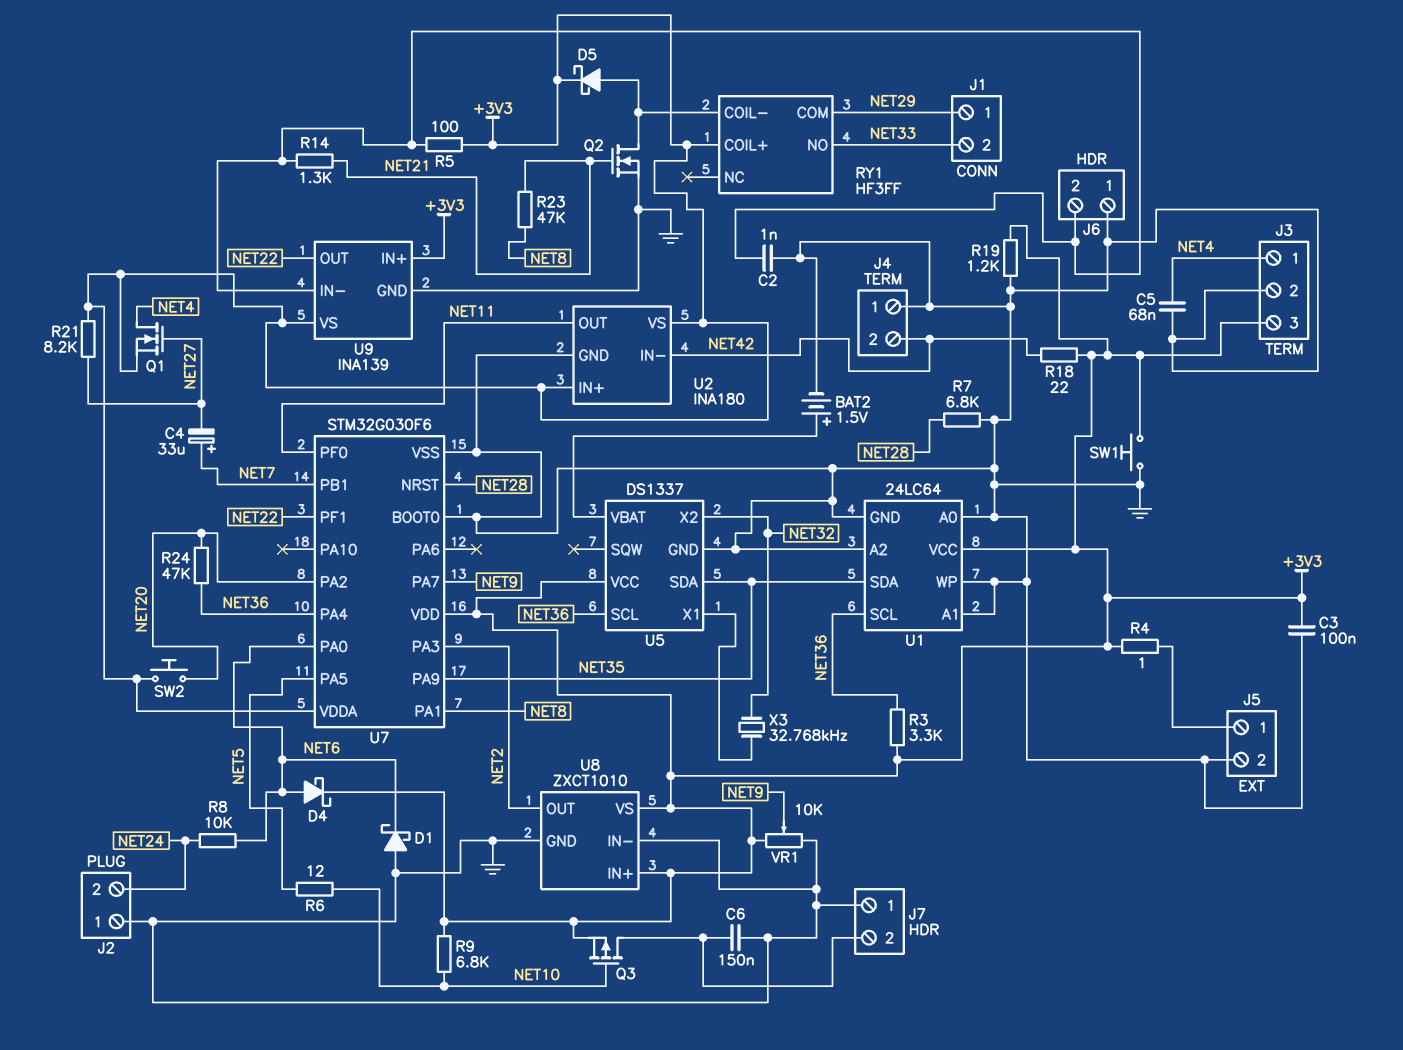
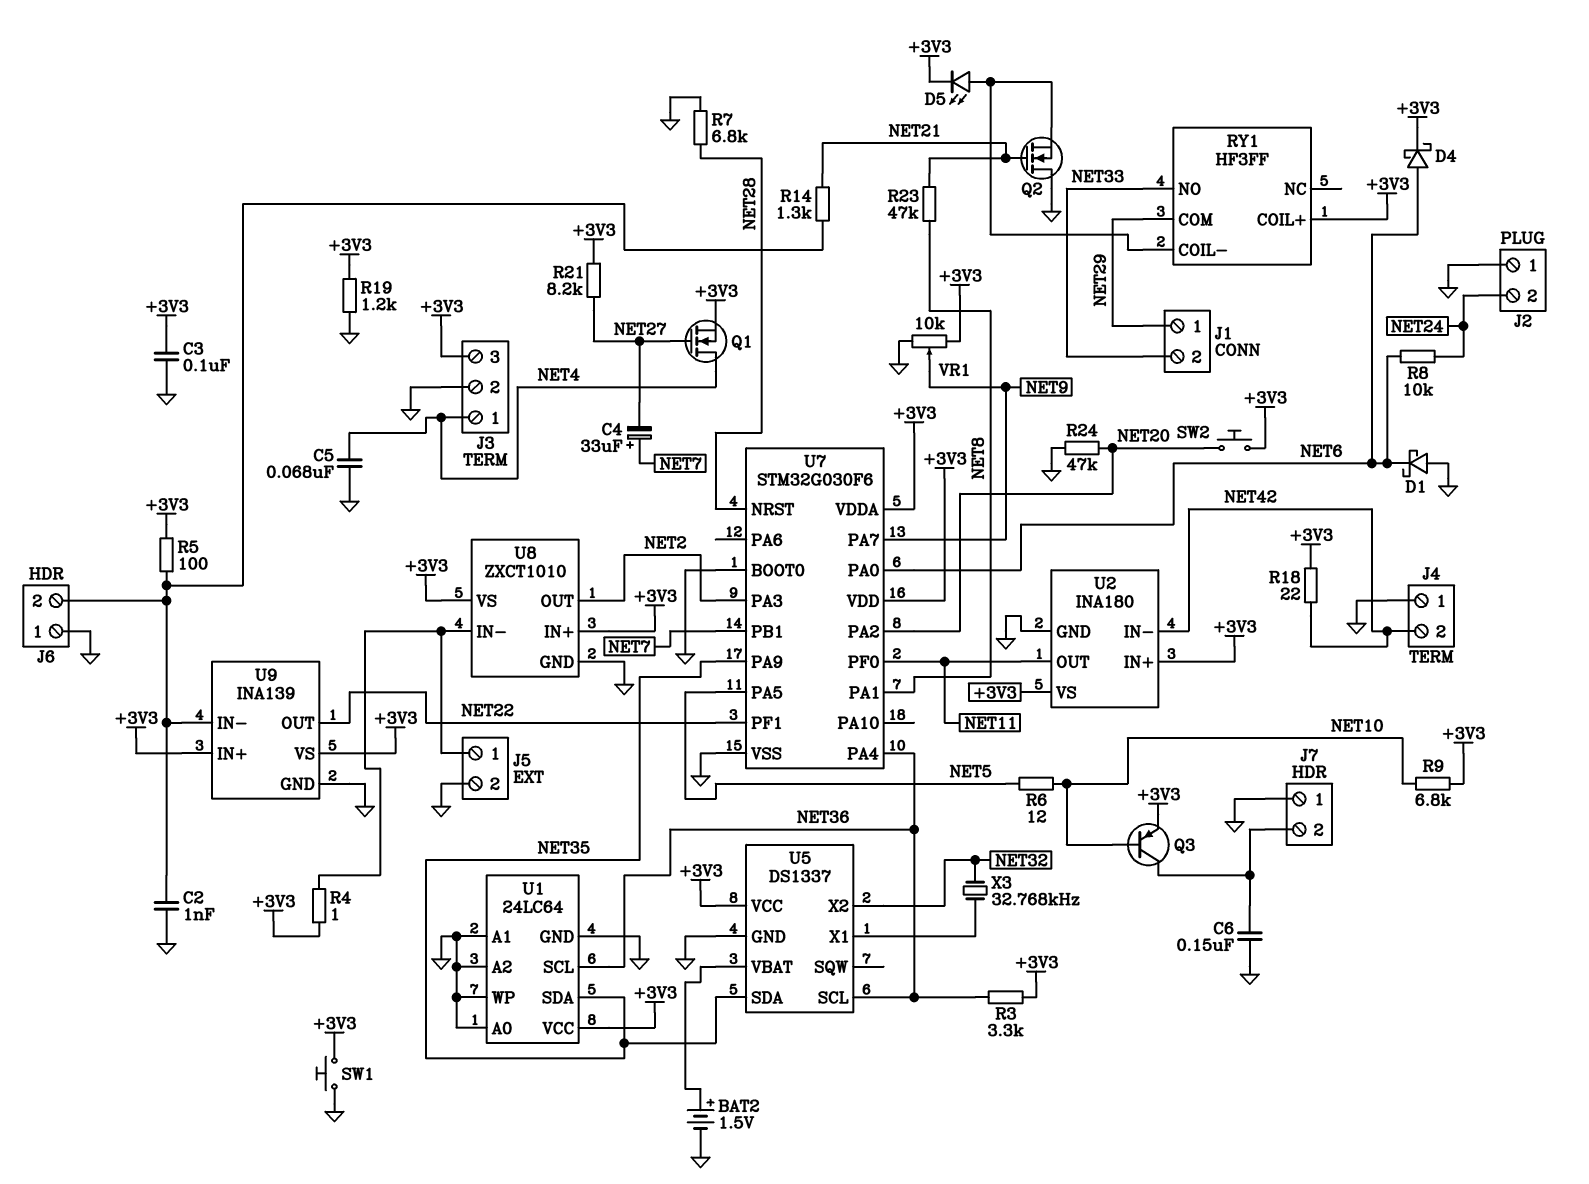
D5: schottky (A RY1/COIL-, K +3V3) -> LED (A RY1/COIL-, K +3V3)
Q2: NMOS (G NET21, D RY1/COIL-, S GND) -> NMOS (G NET21, D GND, S RY1/COIL-)
Q3: PMOS (G NET10, D J7/2, S +3V3) -> PNP (B NET10, C J7/2, E +3V3)
R24: 47k (NET20, NET36) -> 47k (GND, NET20)
U8 pin IN-: GND -> J5/1

